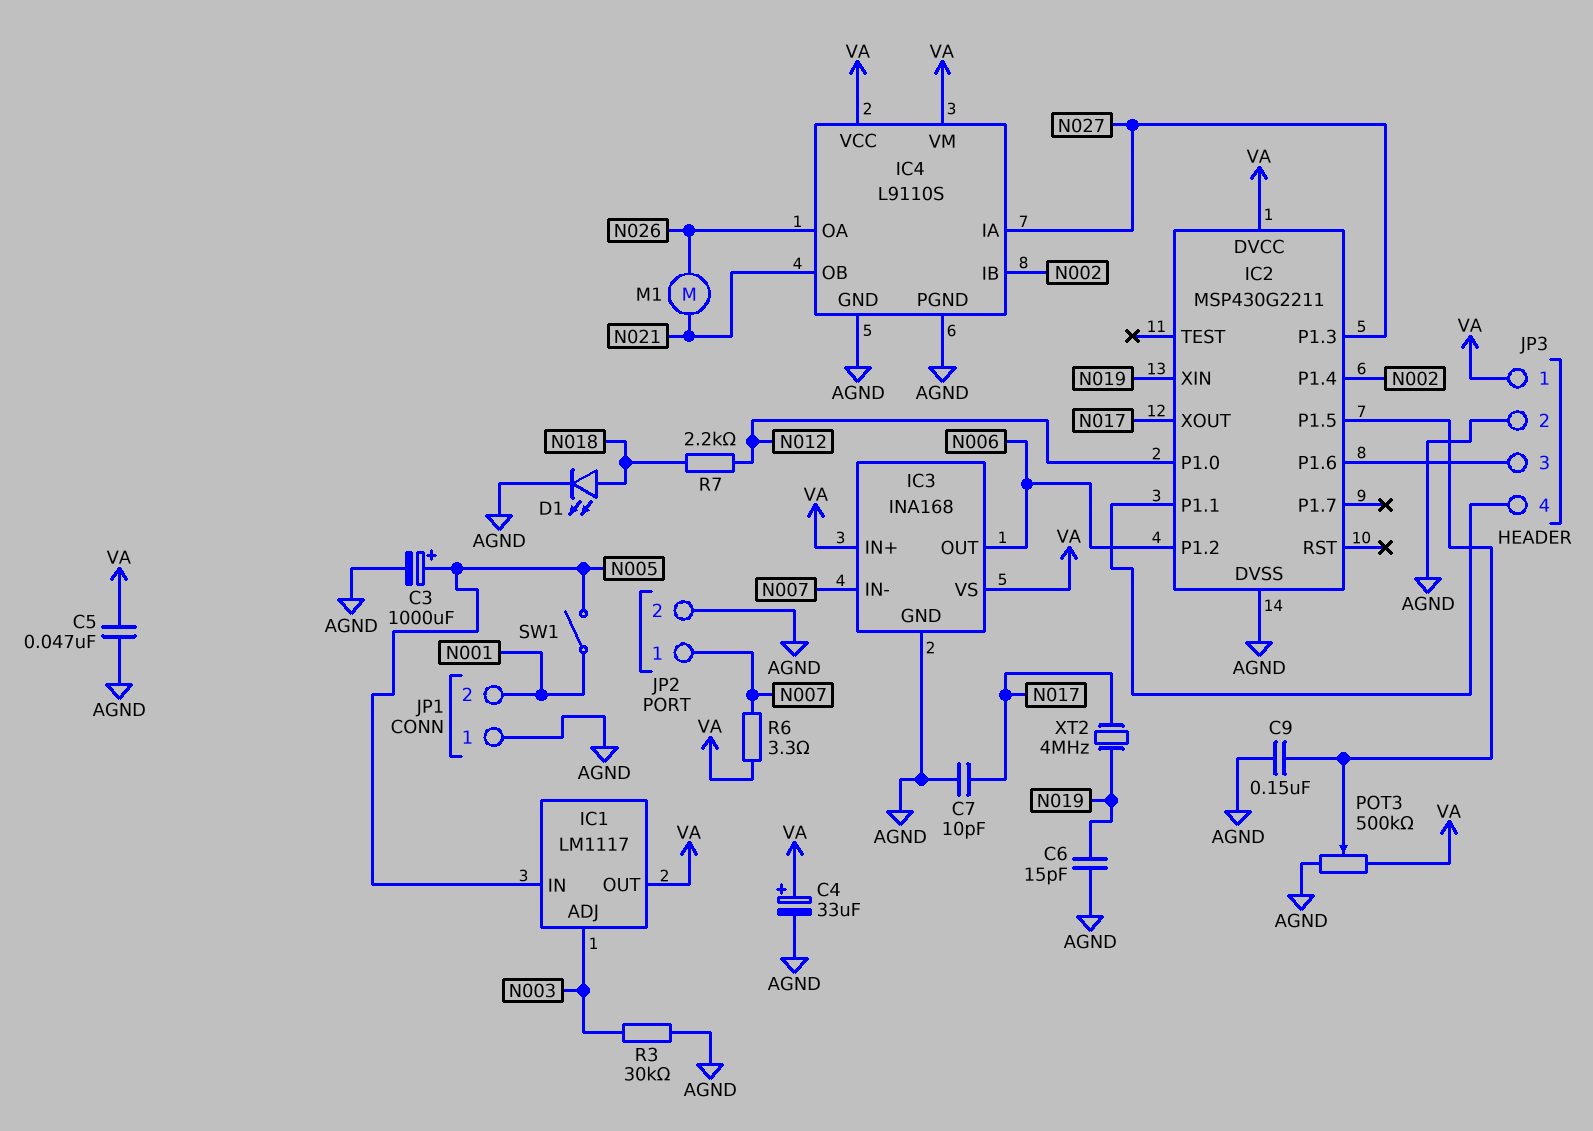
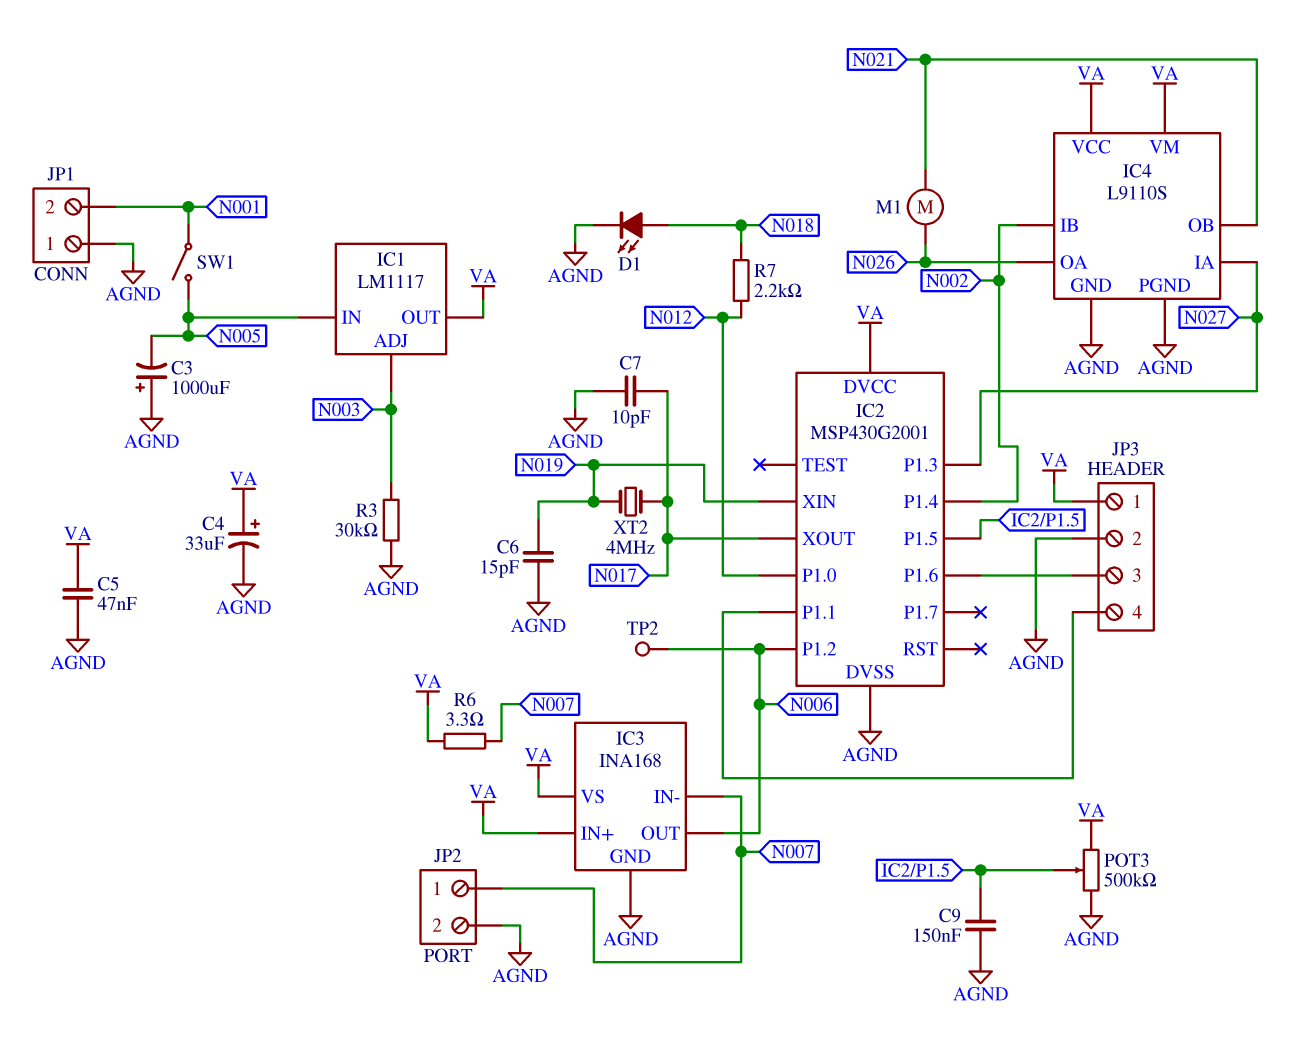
C3: 1000uF (plus N005, minus AGND) -> 1000uF (plus AGND, minus N005)
IC2: MSP430G2211 -> MSP430G2001
TP2: none -> test point (N006)

